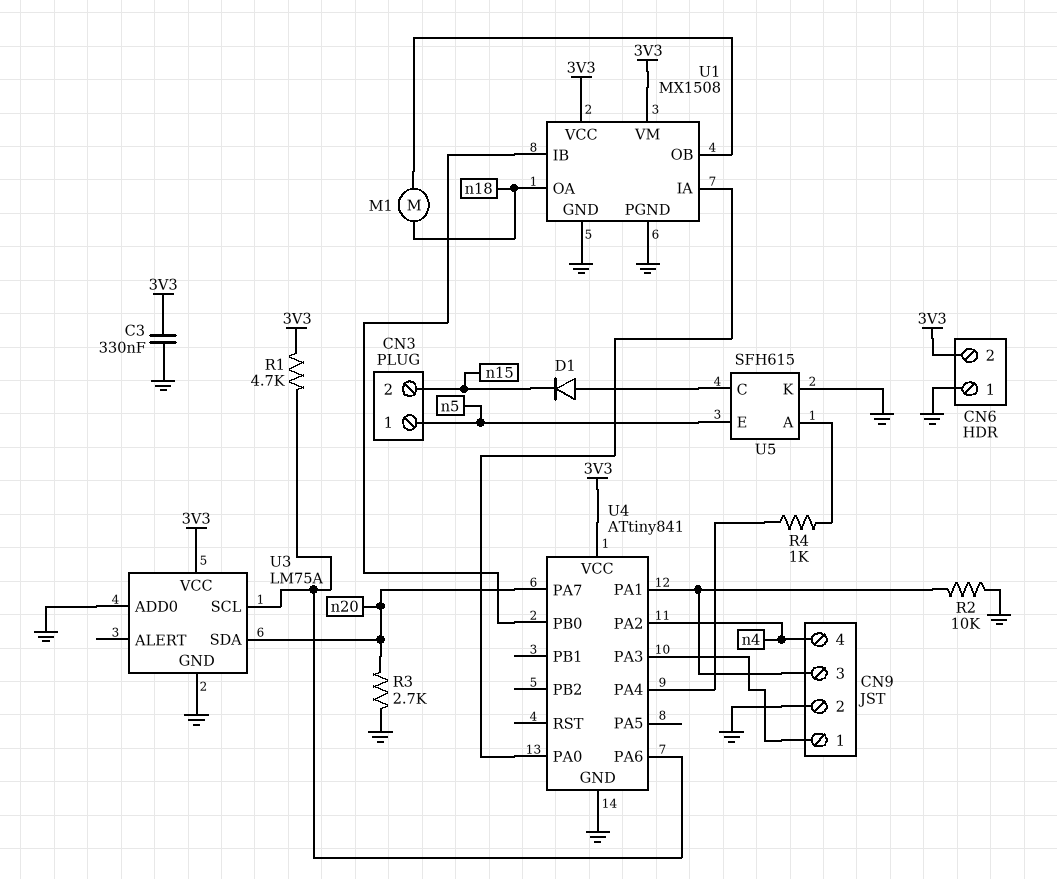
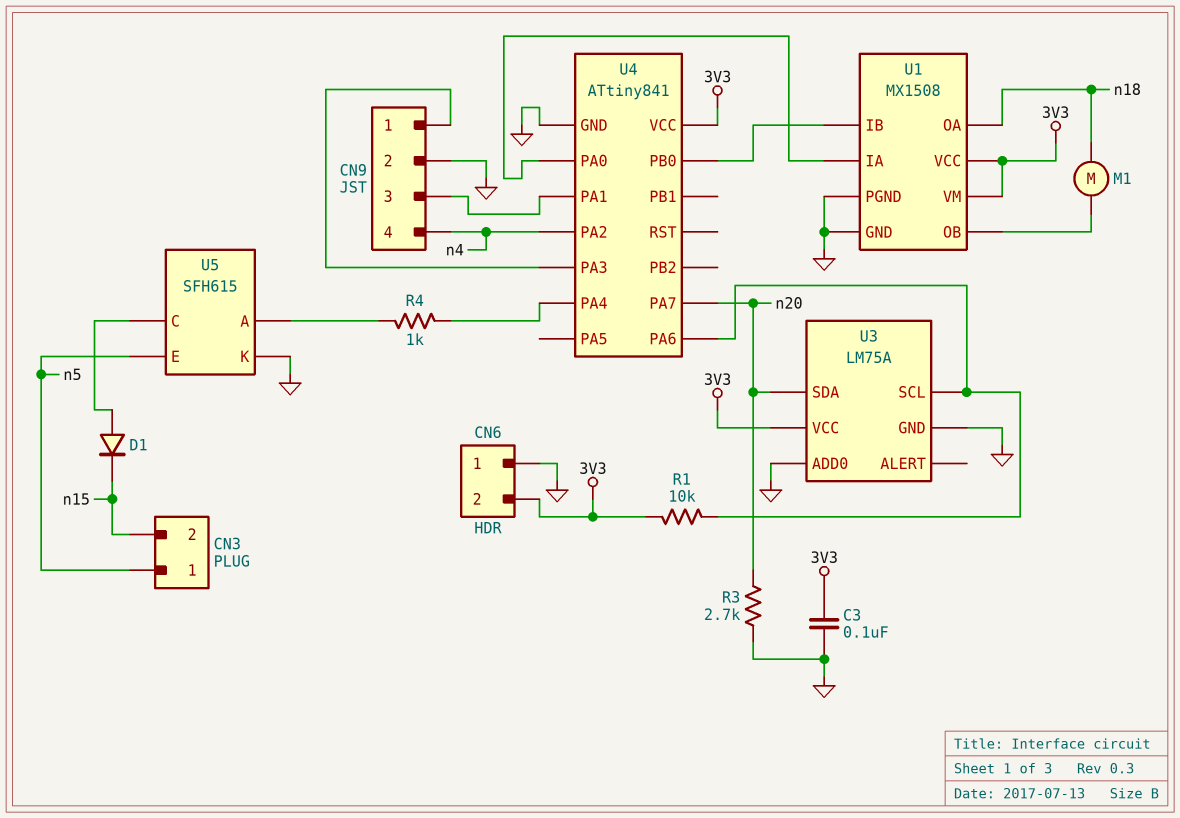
C3: 330nF (3V3, GND) -> 100nF (3V3, GND)
R1: 4.7k (3V3, U3/SCL) -> 10k (3V3, U3/SCL)
R2: 10k (CN9/3, GND) -> none

